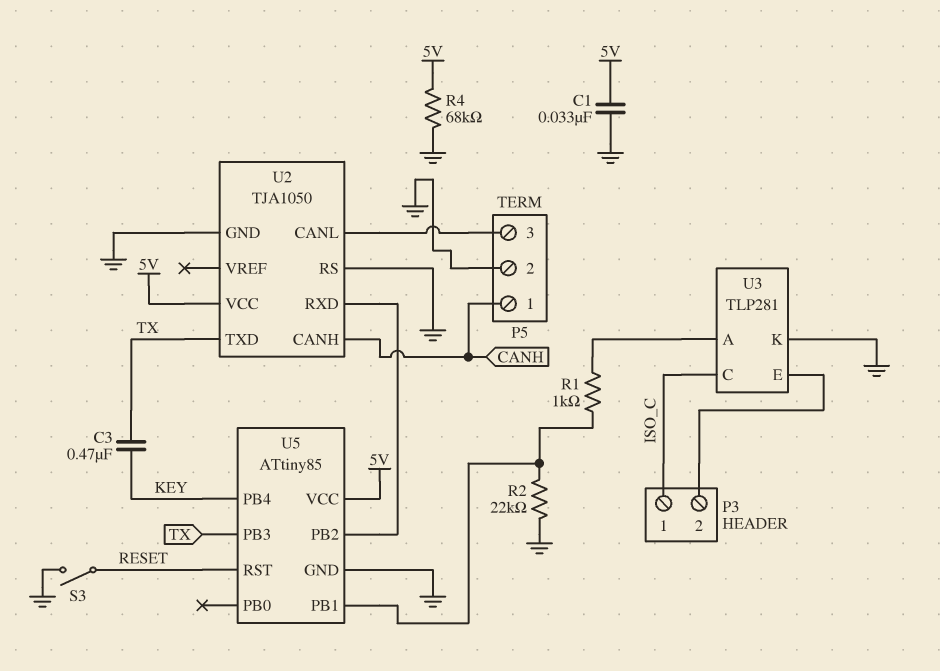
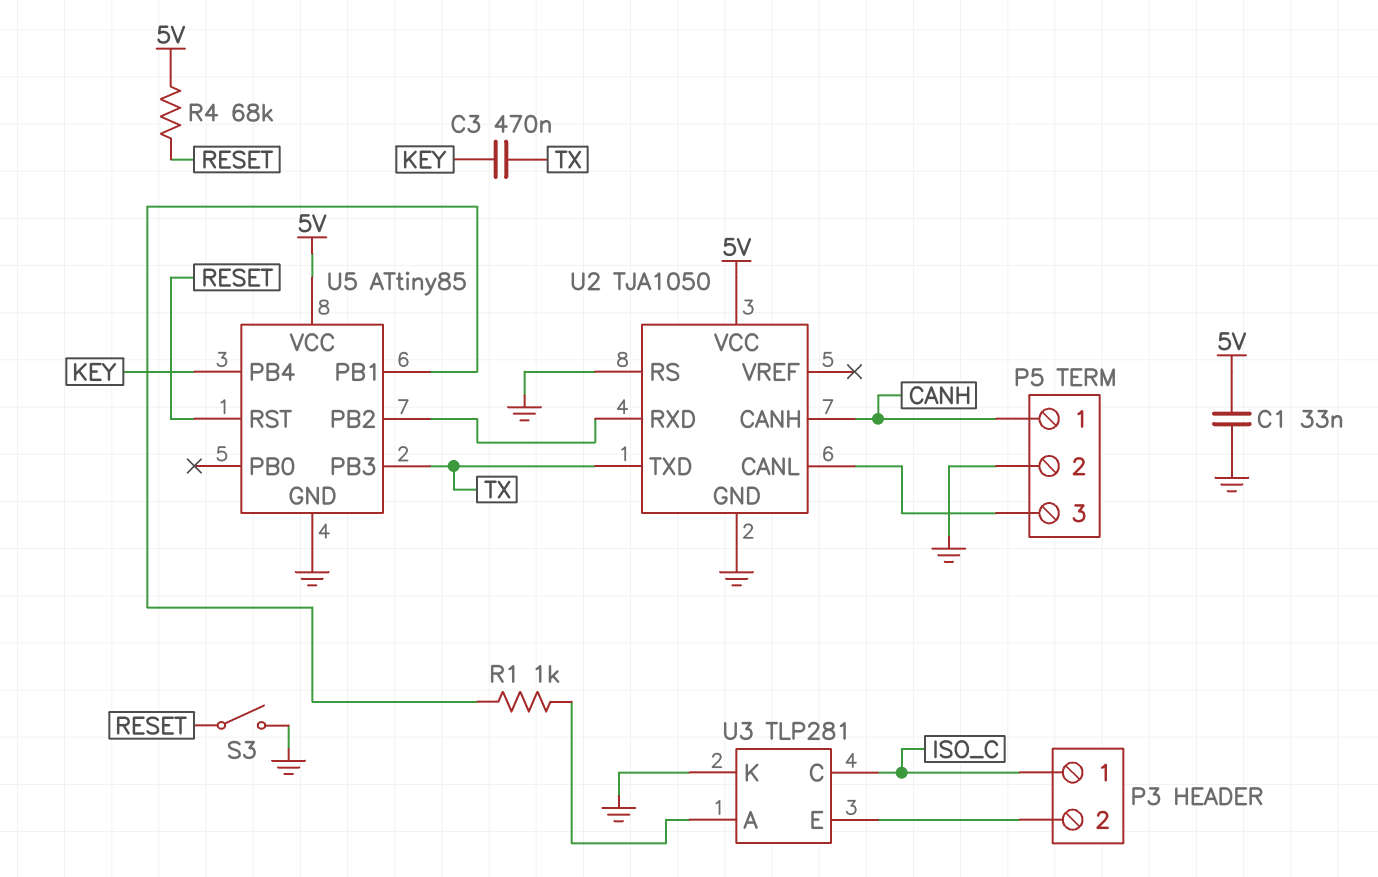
R2: 22k (GND, U5/PB1) -> none
R4: 68k (5V, GND) -> 68k (5V, RESET)

